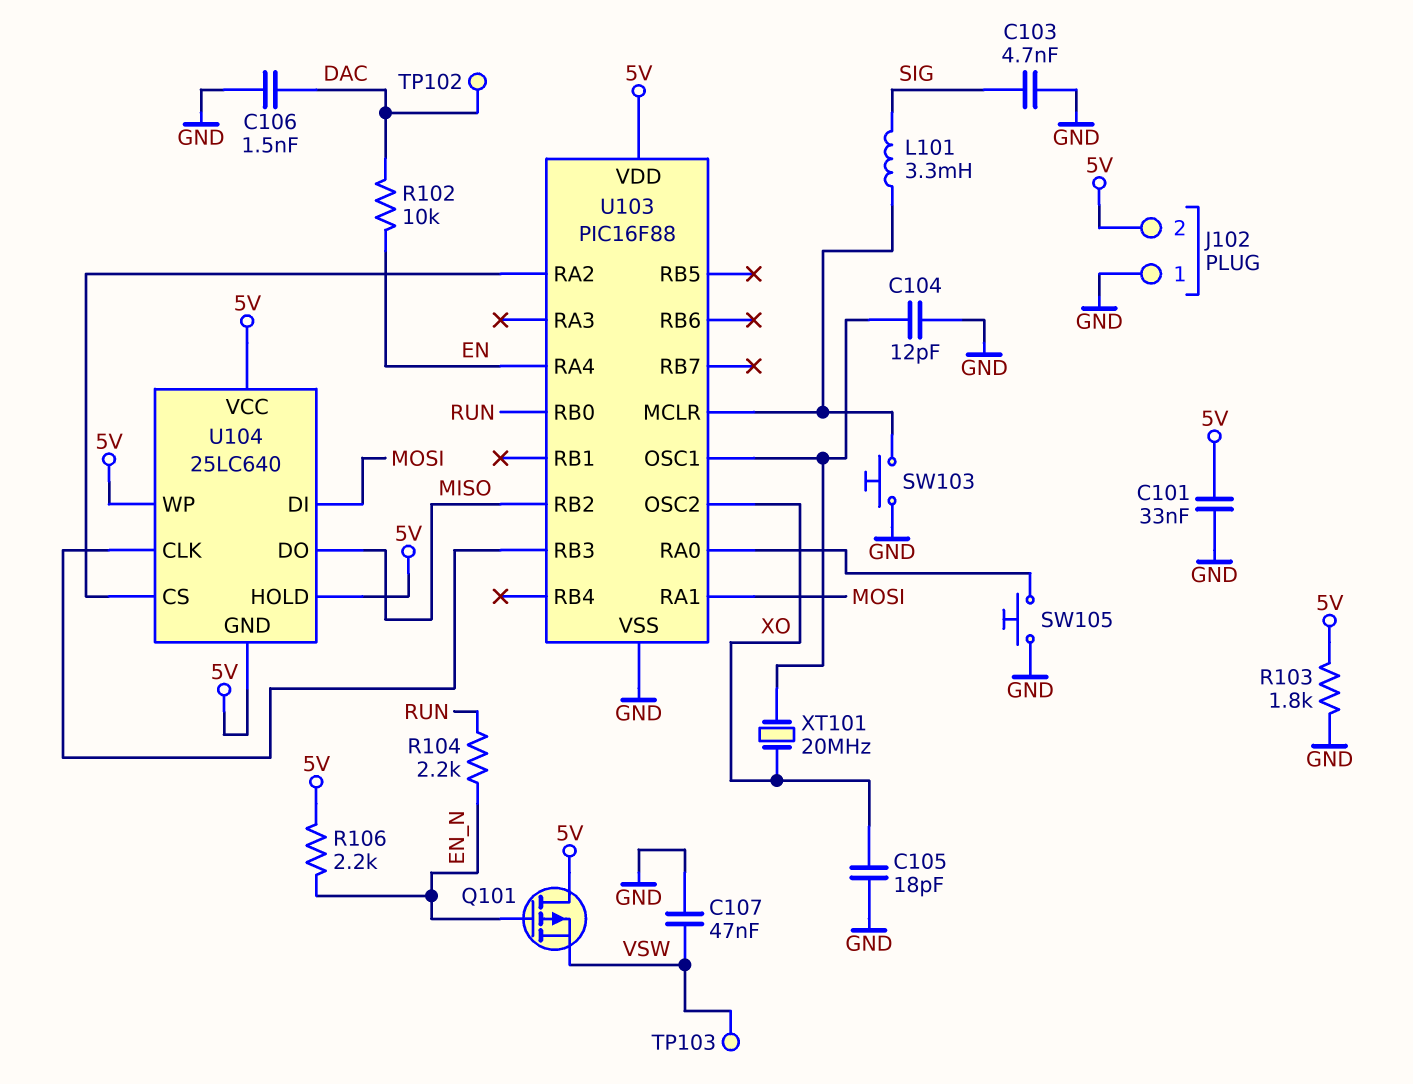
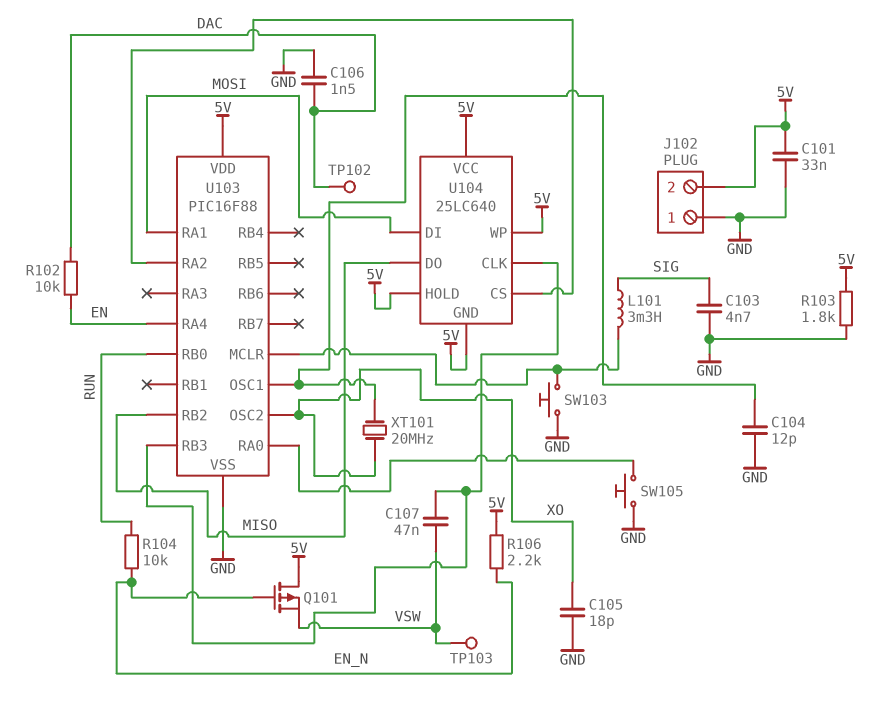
C107: 47nF (GND, VSW) -> 47nF (U103/RB3, VSW)
R104: 2.2k (EN_N, RUN) -> 10k (EN_N, RUN)

